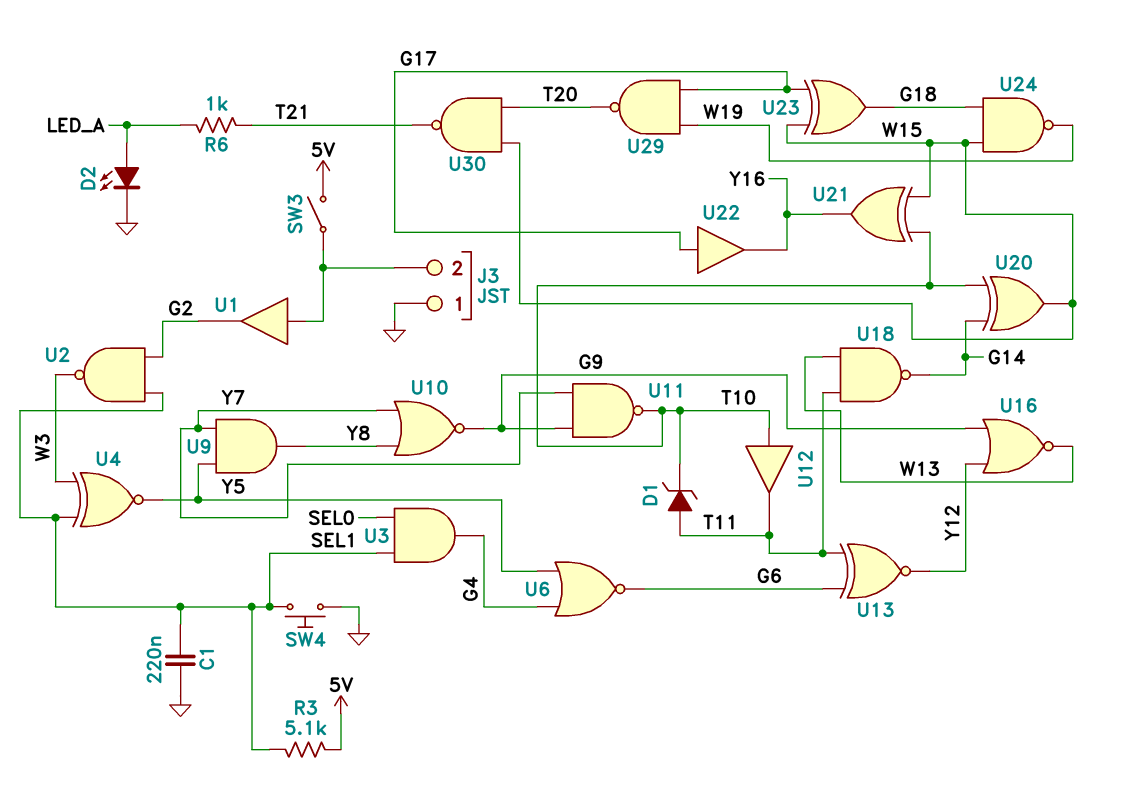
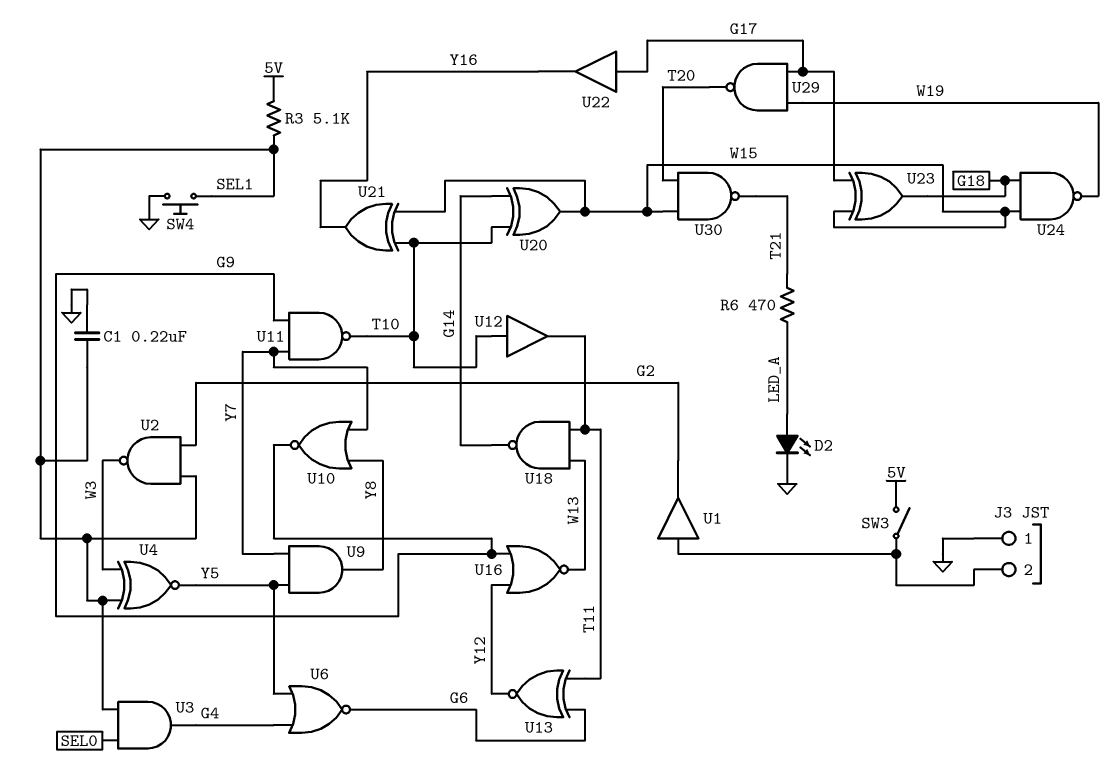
D1: zener (A T11, K T10) -> none
R6: 1k (LED_A, T21) -> 470 (LED_A, T21)

